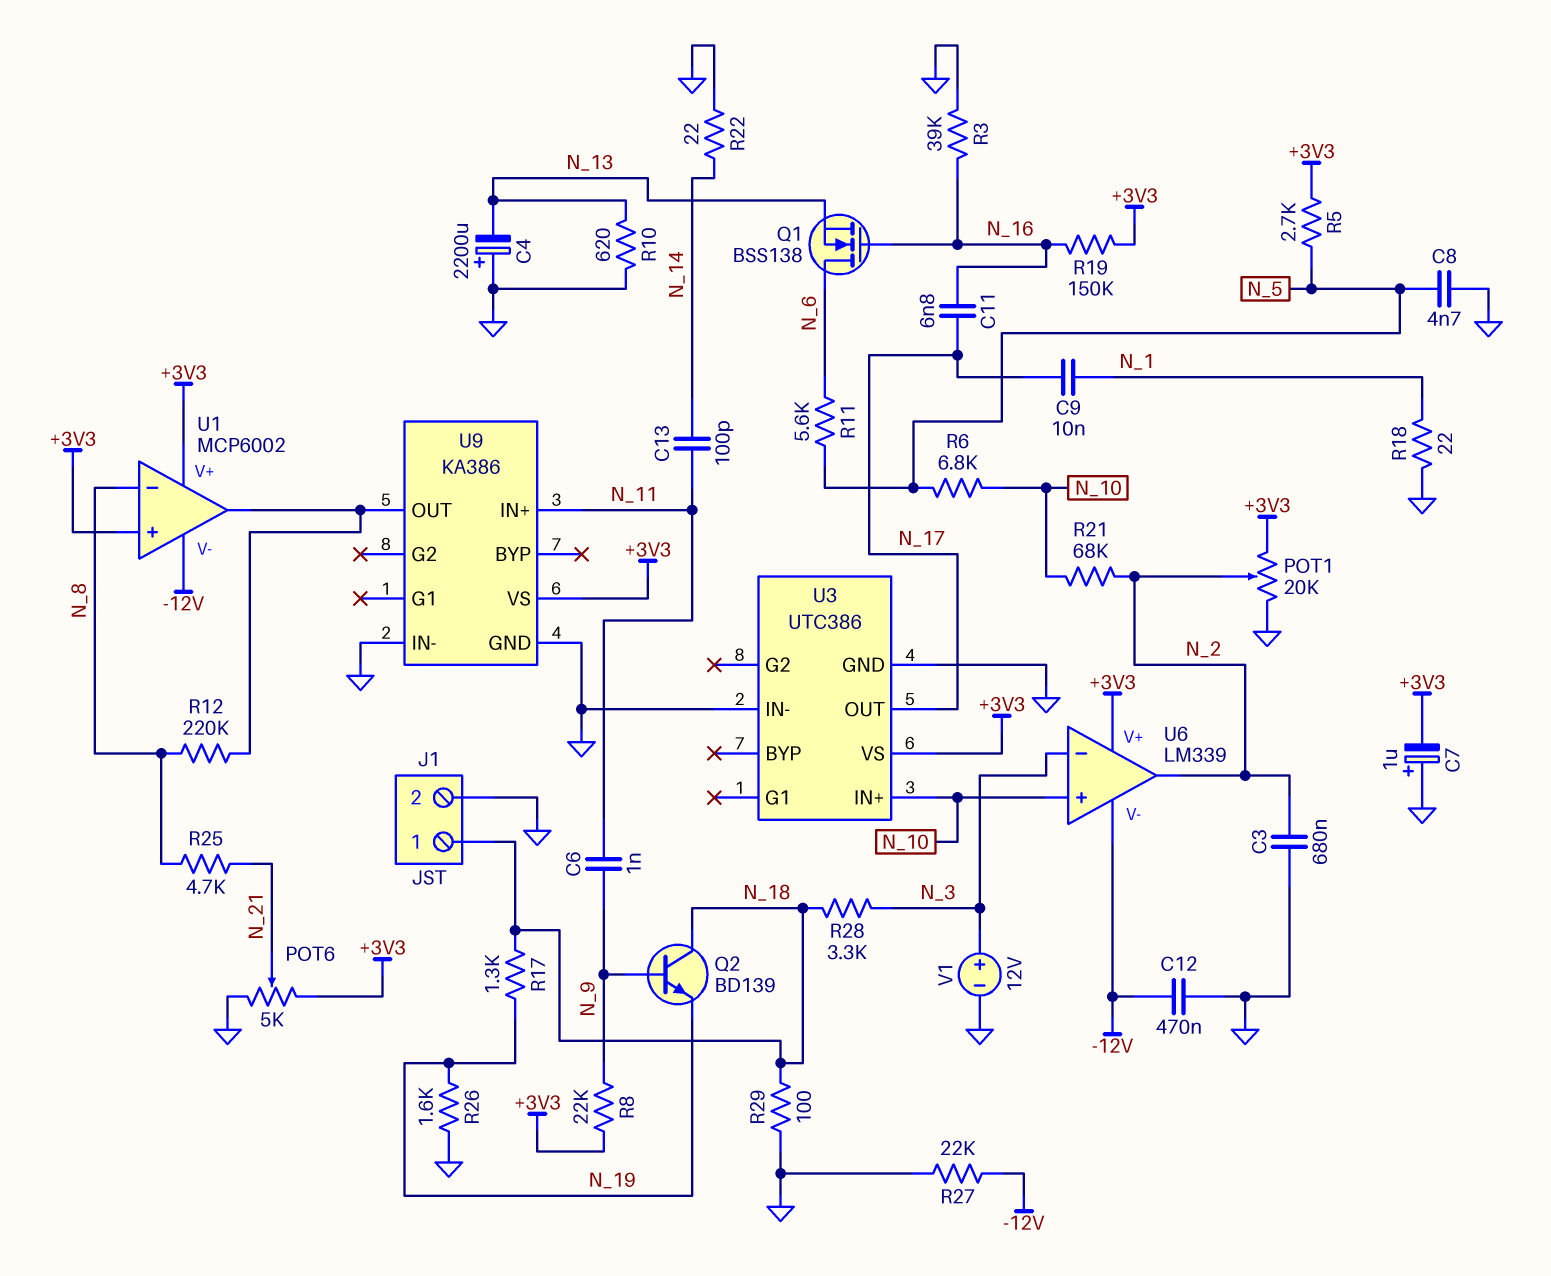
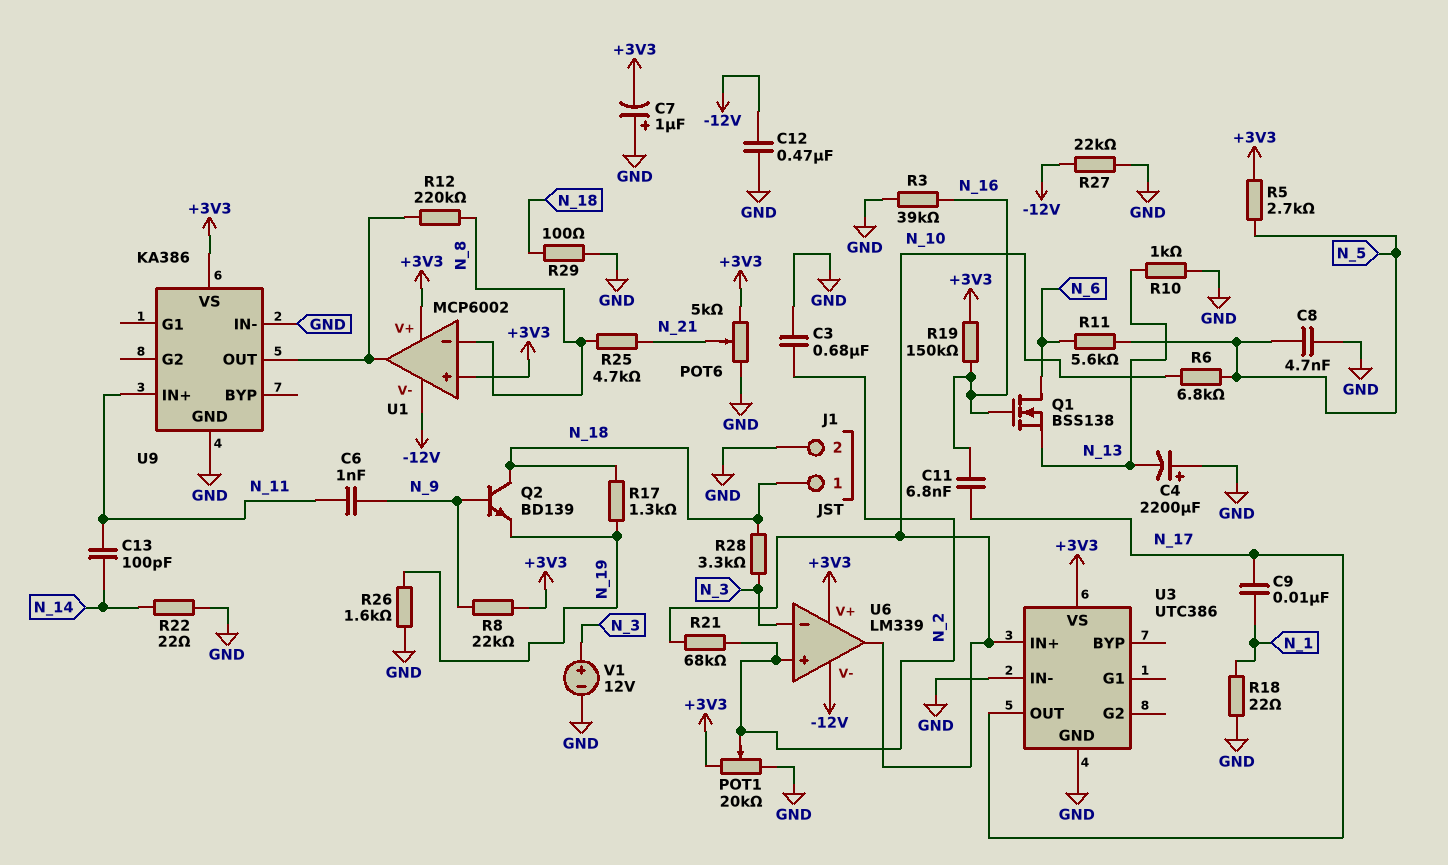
R10: 620 (GND, N_13) -> 1k (GND, N_13)
U6 pin in+: N_10 -> N_2
U6 pin out: N_2 -> N_10

